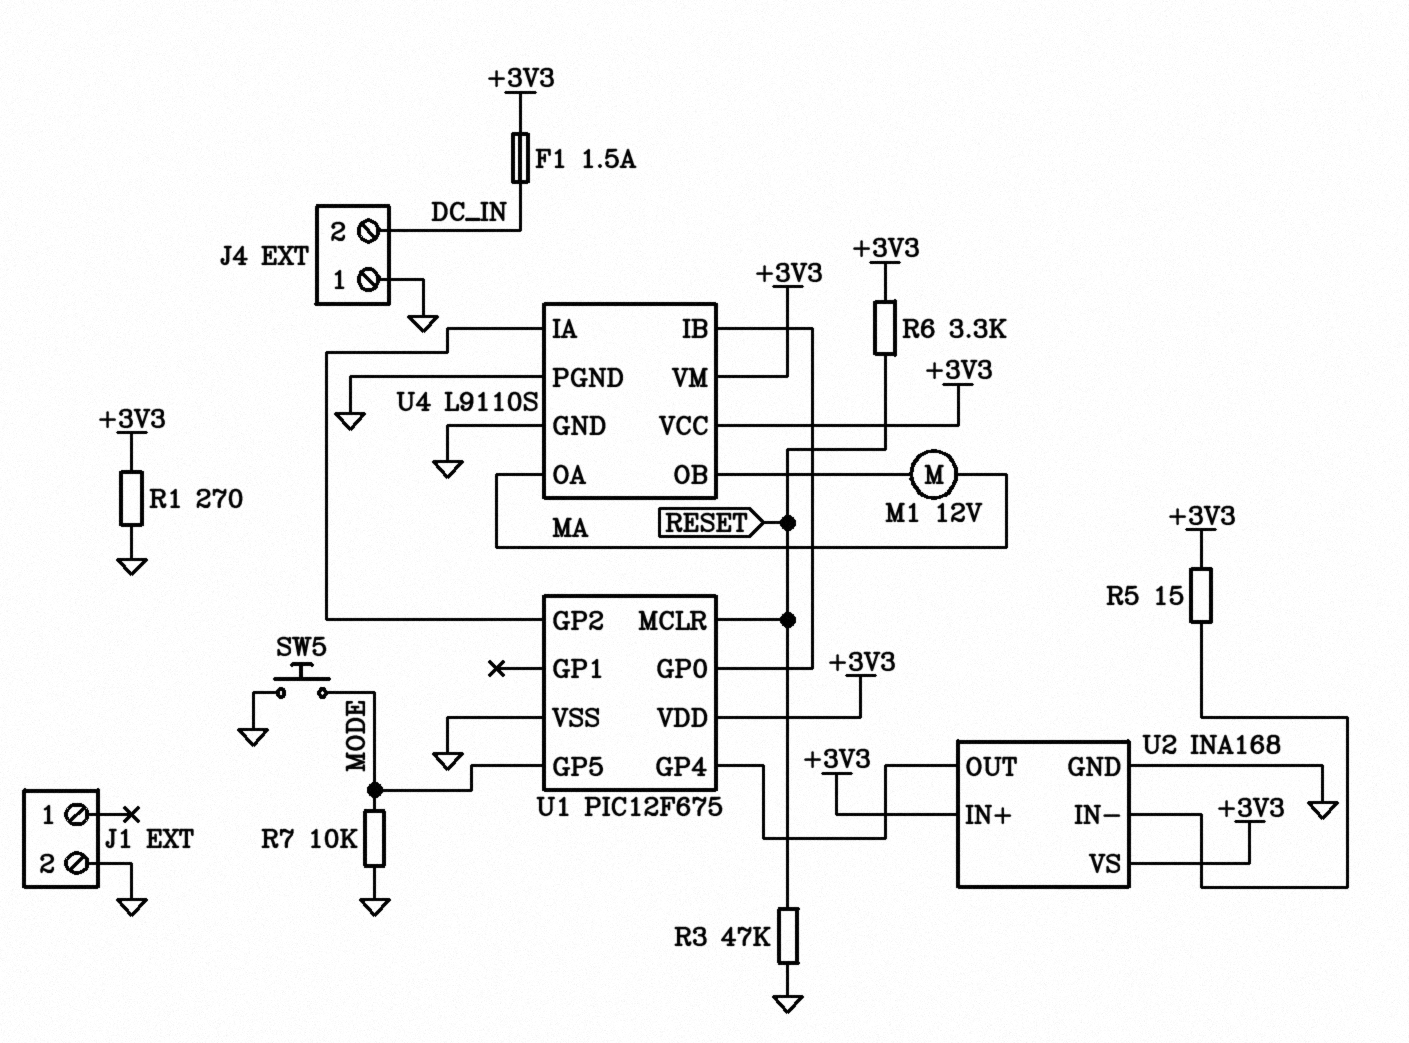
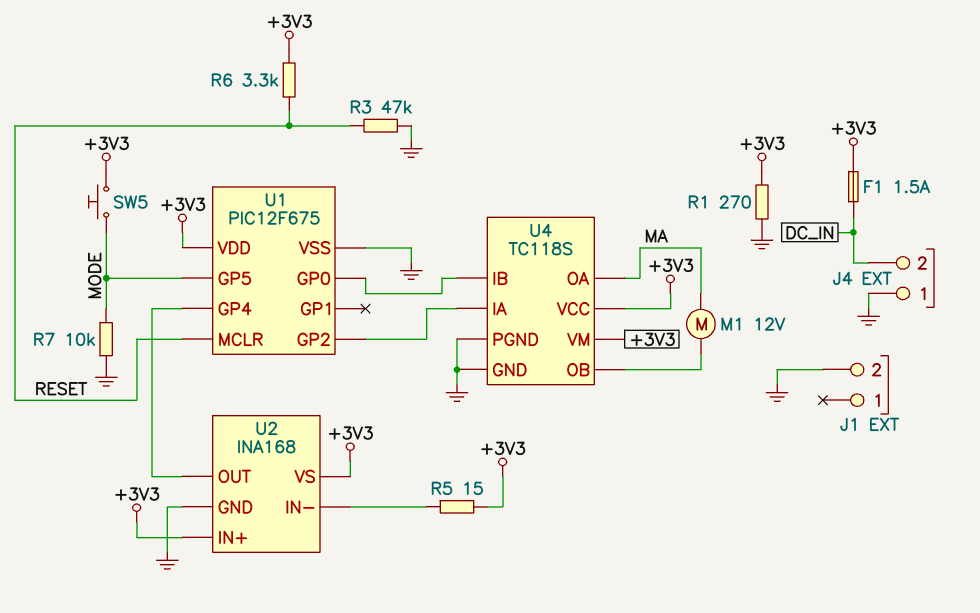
SW5: button (GND, MODE) -> button (+3V3, MODE)
U4: L9110S -> TC118S

